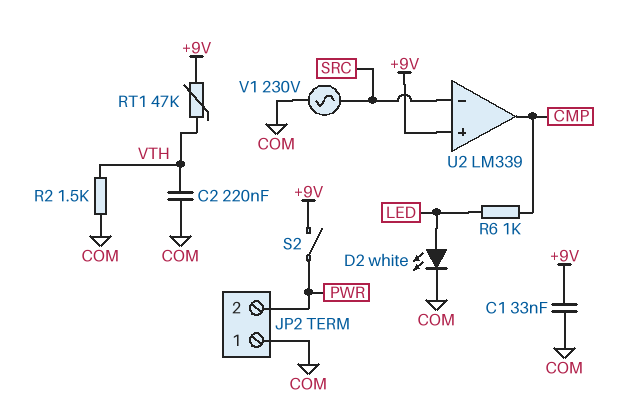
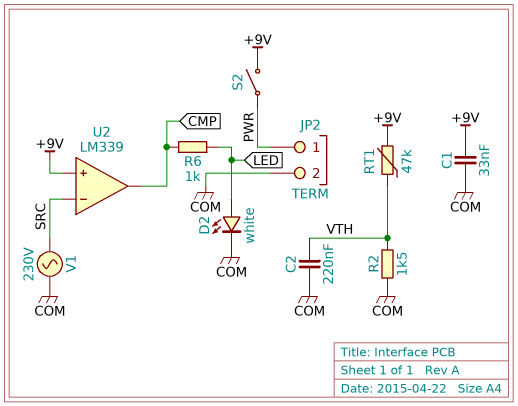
JP2 pin 1: COM -> PWR
JP2 pin 2: PWR -> COM

